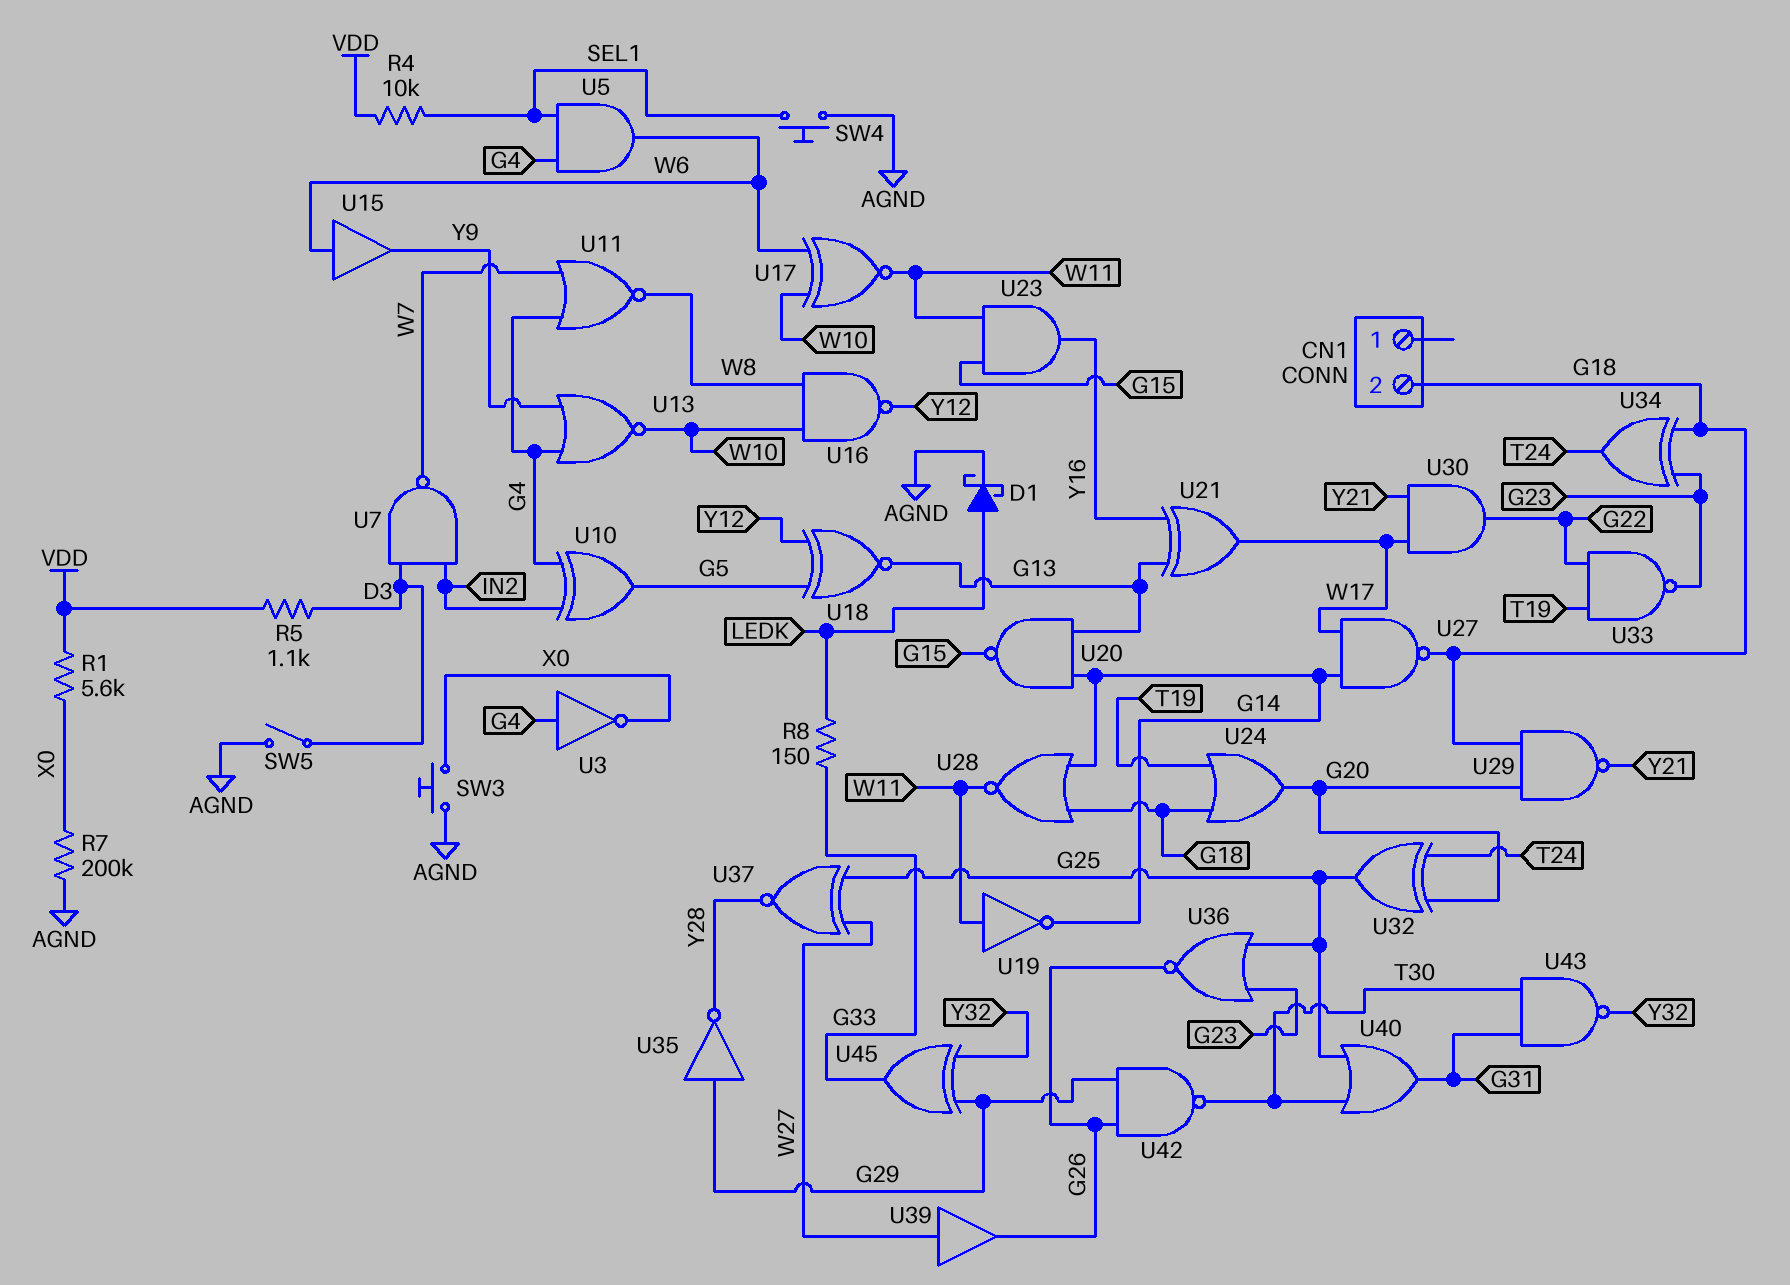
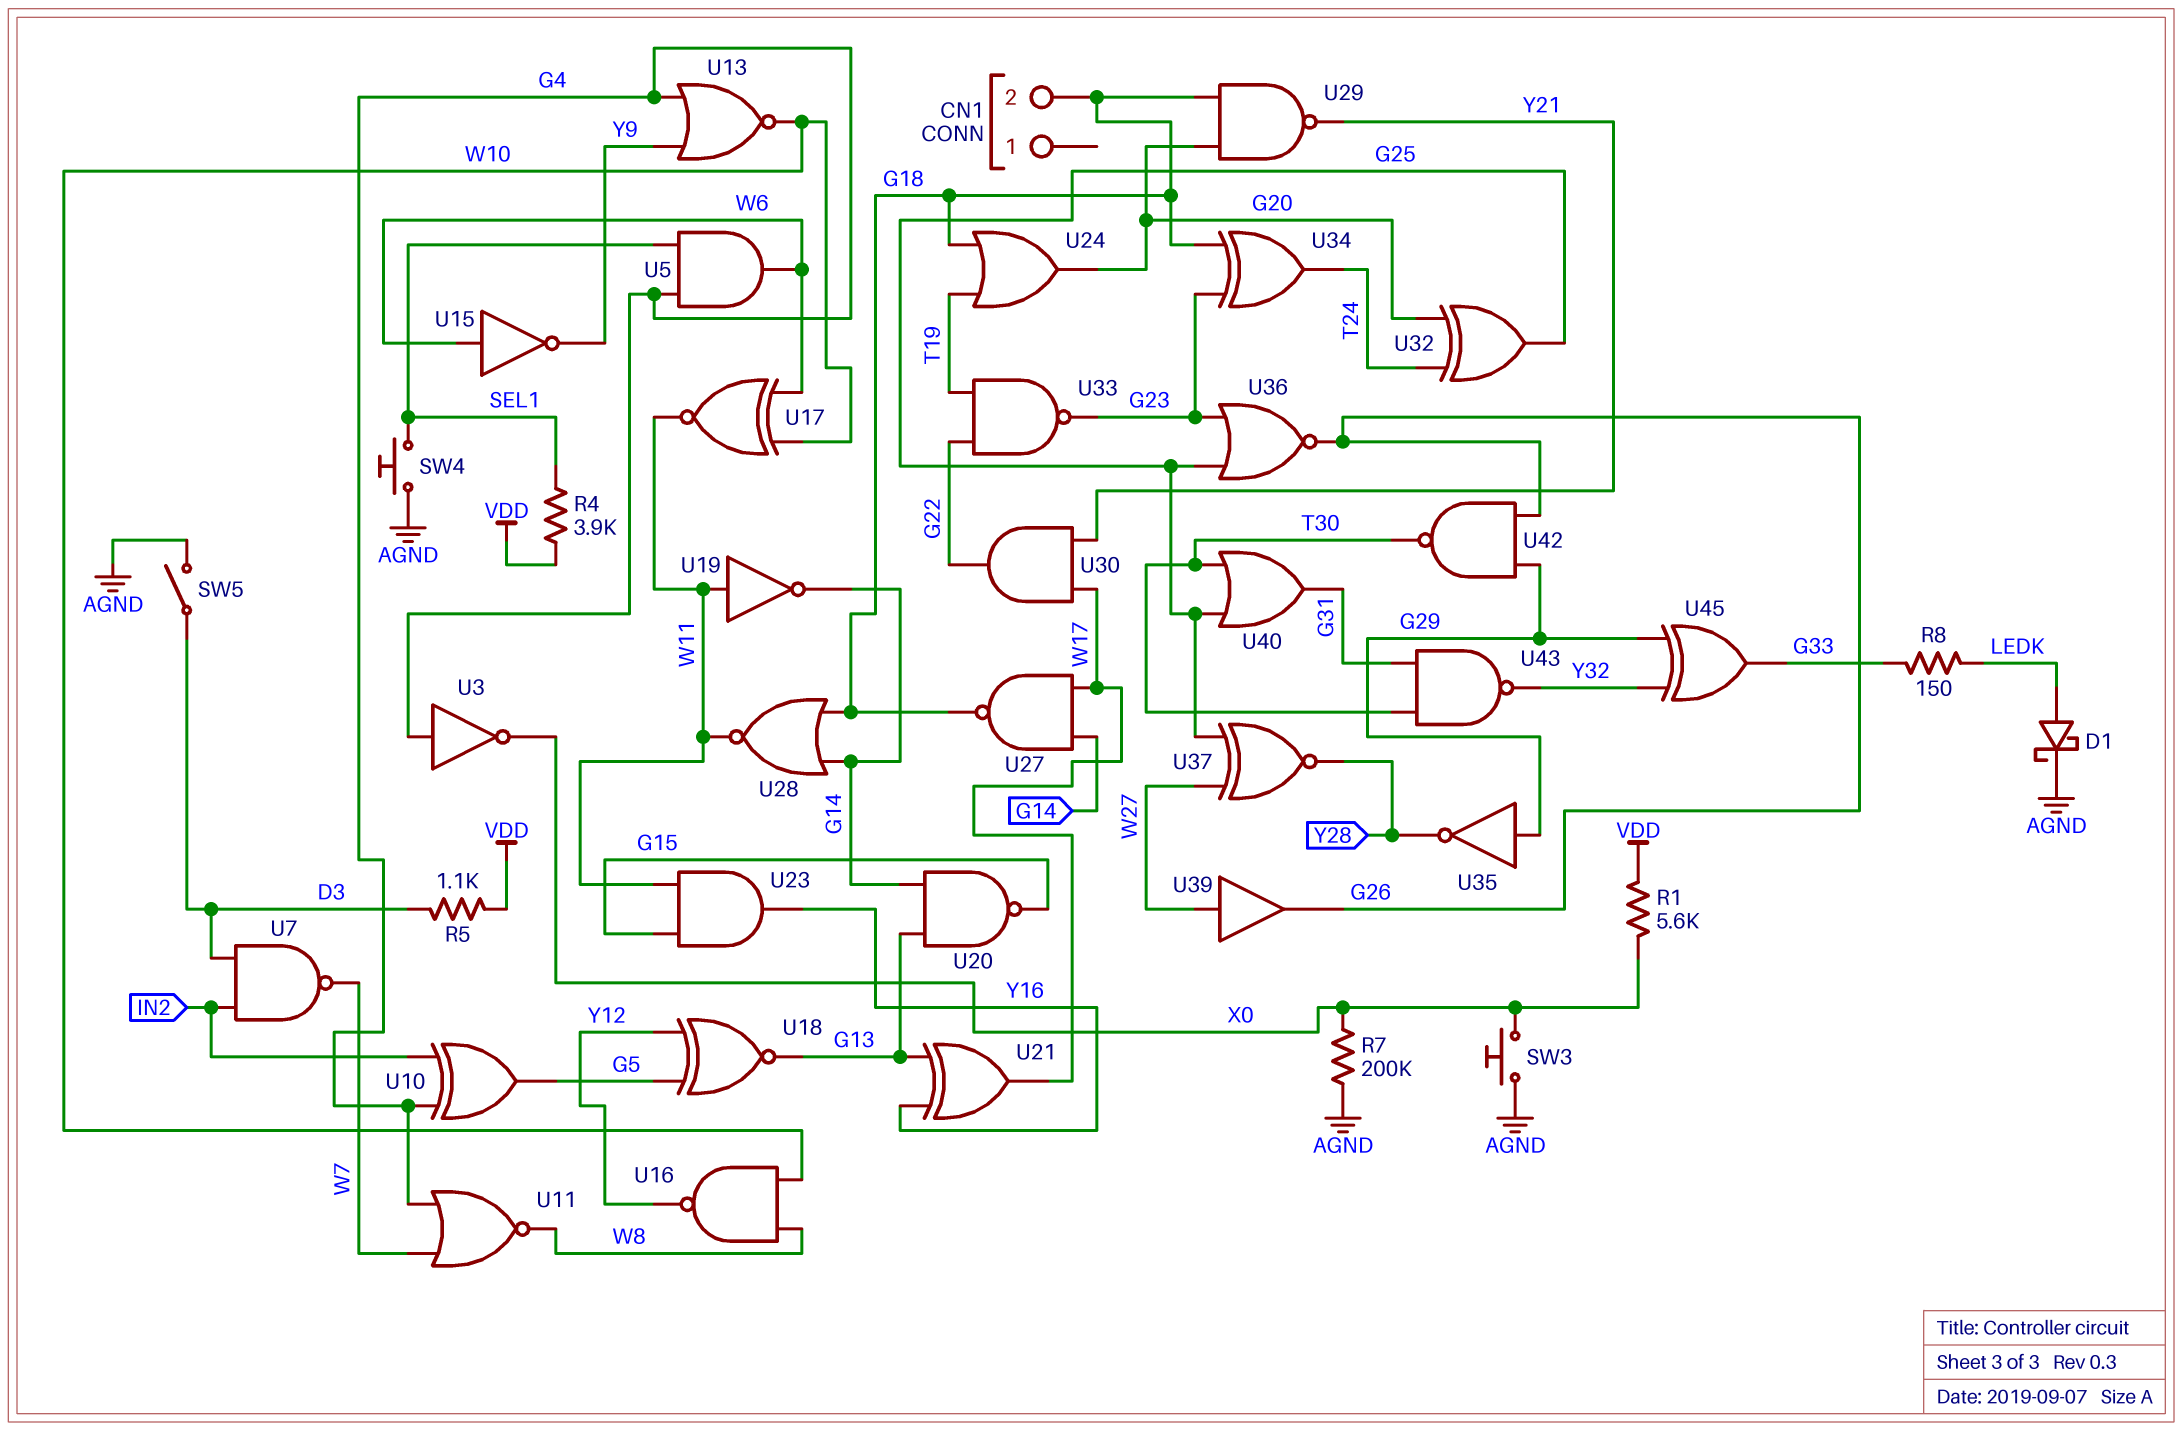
R4: 10k (SEL1, VDD) -> 3.9k (SEL1, VDD)
U15: buffer (in W6, out Y9) -> NOT (in W6, out Y9)

